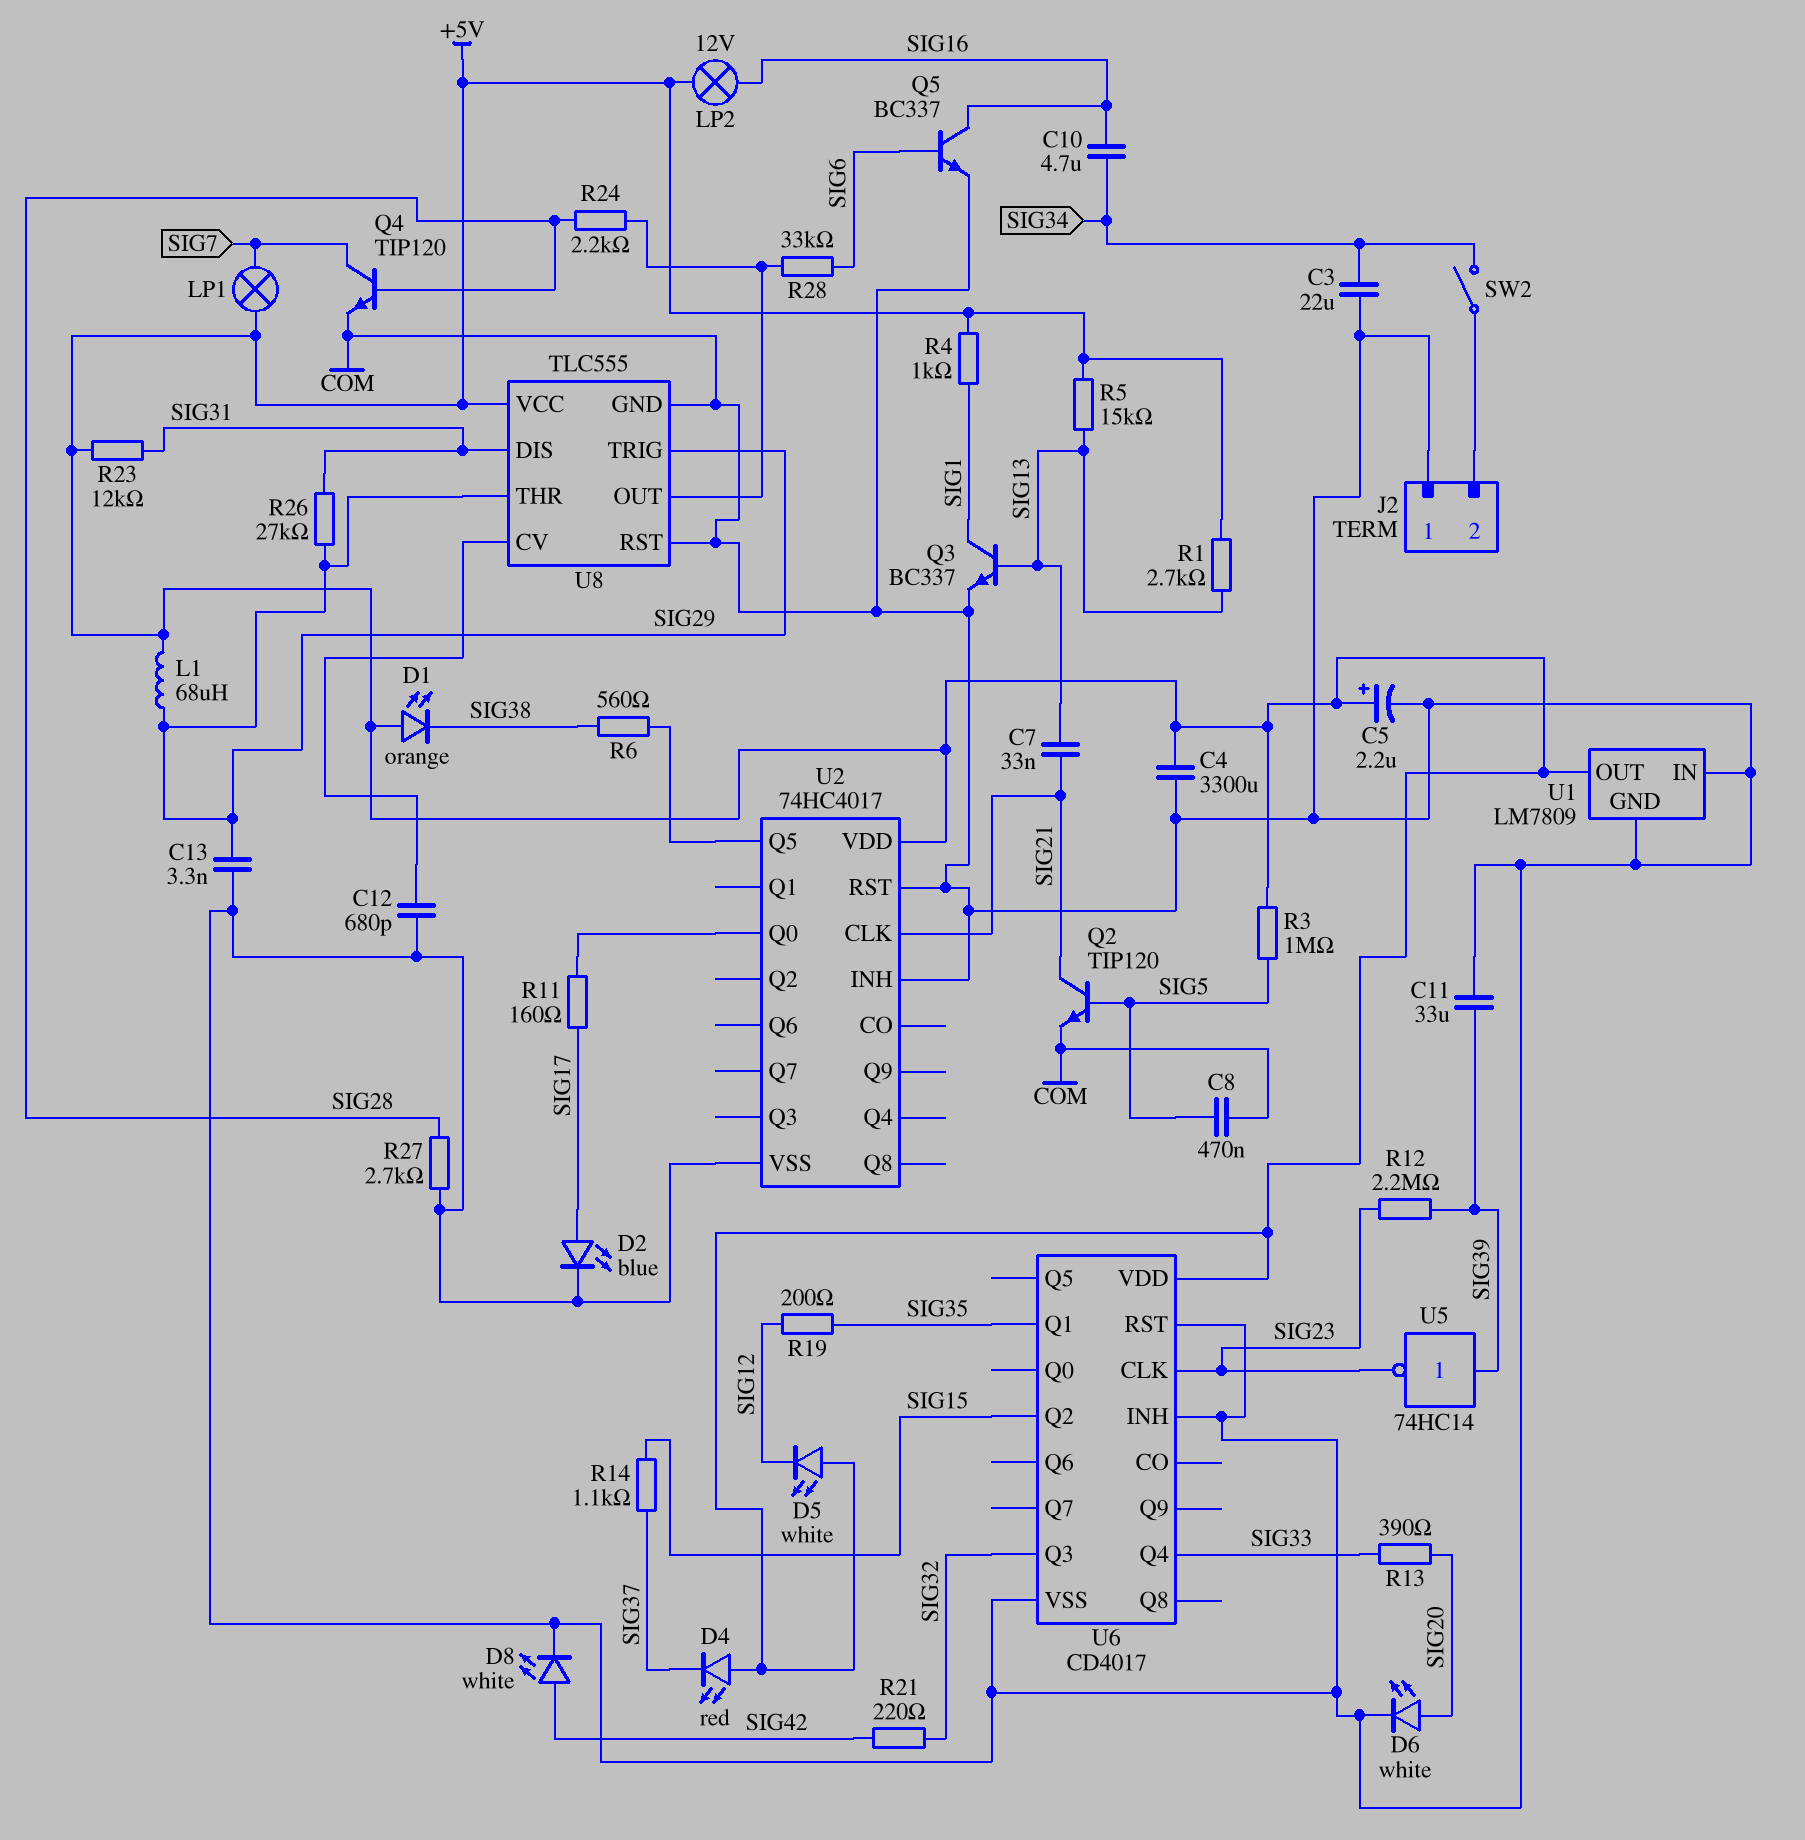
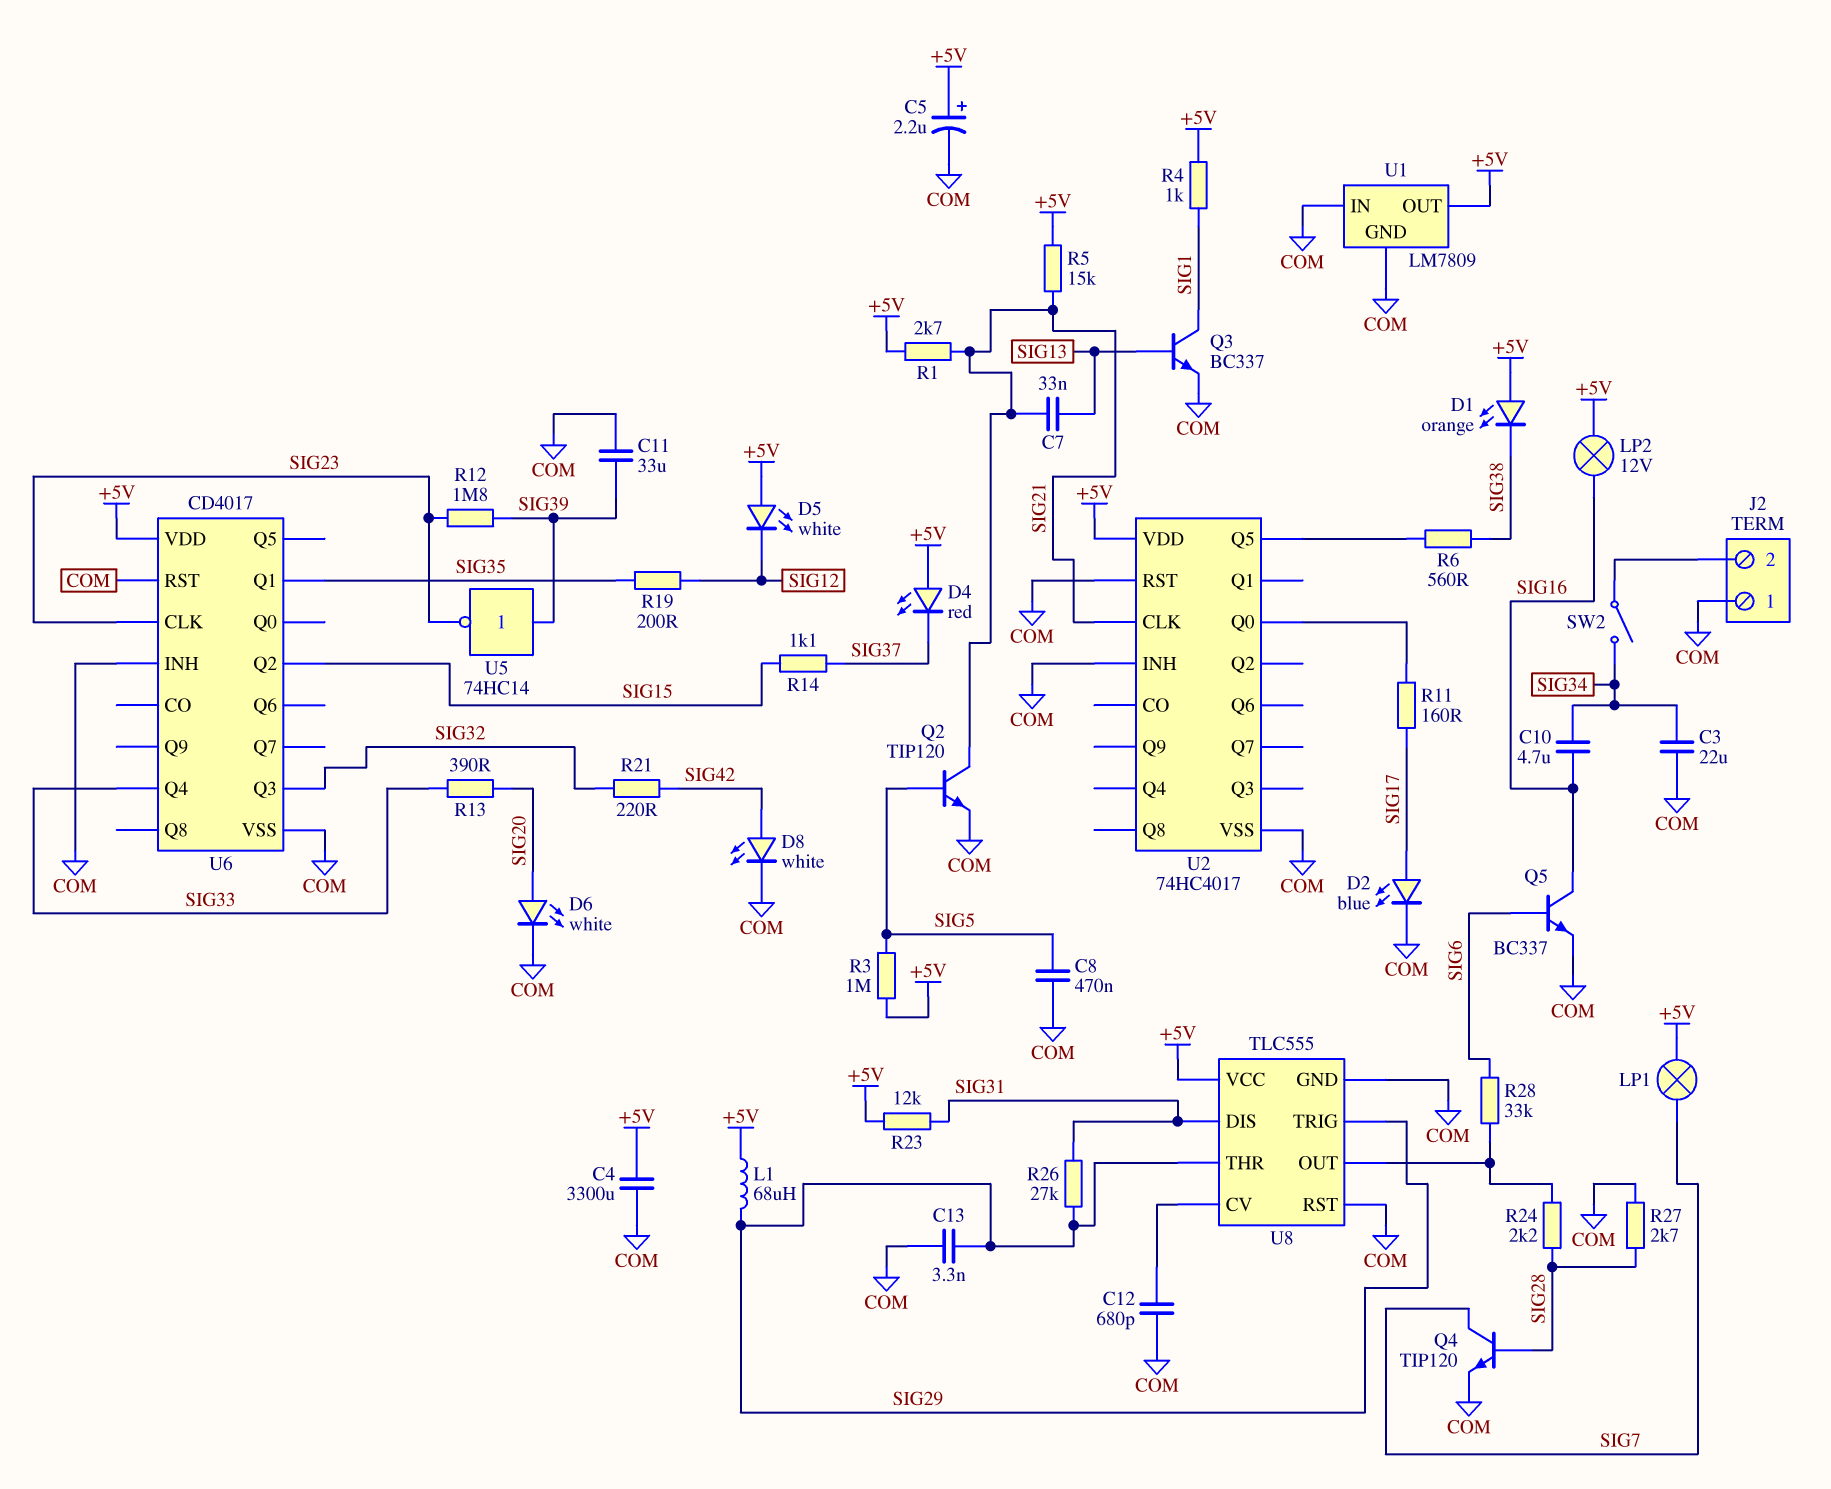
R1: 2.7k (+5V, SIG13) -> 2.7k (+5V, SIG21)
R5: 15k (+5V, SIG13) -> 15k (+5V, SIG21)
R12: 2.2M (SIG23, SIG39) -> 1.8M (SIG23, SIG39)

